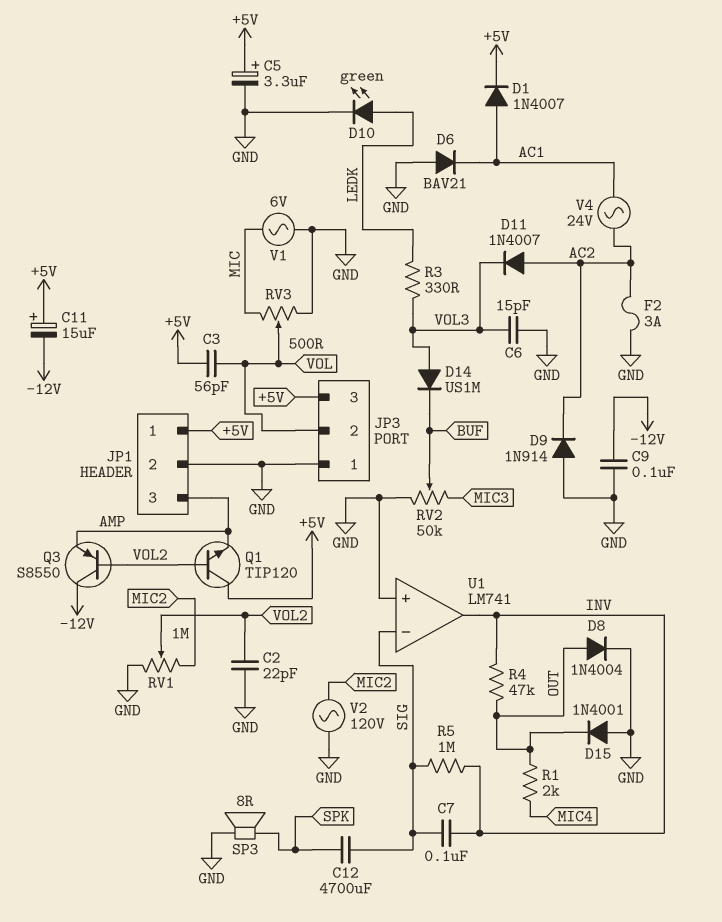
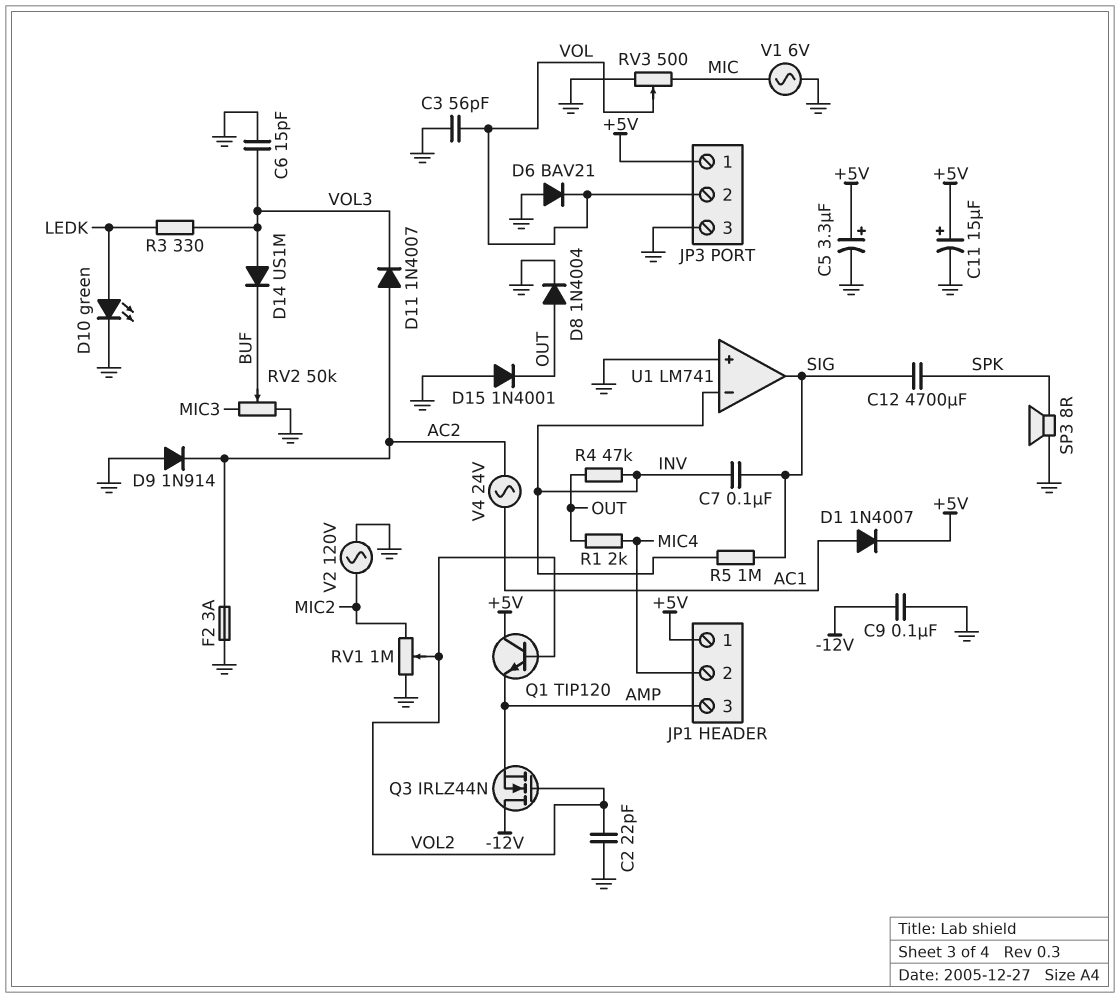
C3: 56pF (+5V, VOL) -> 56pF (GND, VOL)
C11: 15uF (plus +5V, minus -12V) -> 15uF (plus +5V, minus GND)
D6: diode BAV21 (A GND, K AC1) -> diode BAV21 (A GND, K VOL)
JP1 pin 2: GND -> MIC4
JP3 pin 1: GND -> +5V
JP3 pin 3: +5V -> GND
Q3: PNP S8550 (B VOL2, C -12V, E AMP) -> NMOS IRLZ44N (G VOL2, D -12V, S AMP)
U1 pin in-: SIG -> INV
U1 pin out: INV -> SIG

